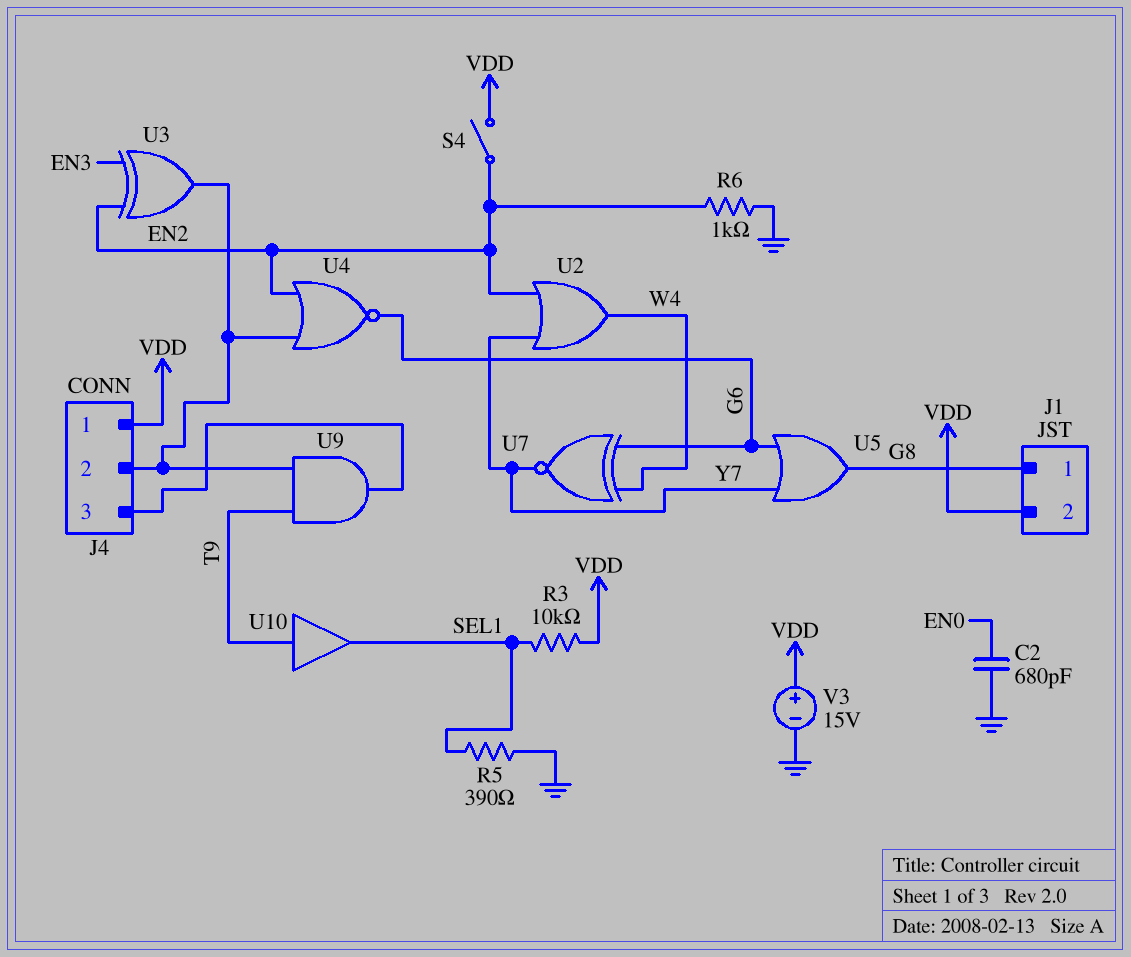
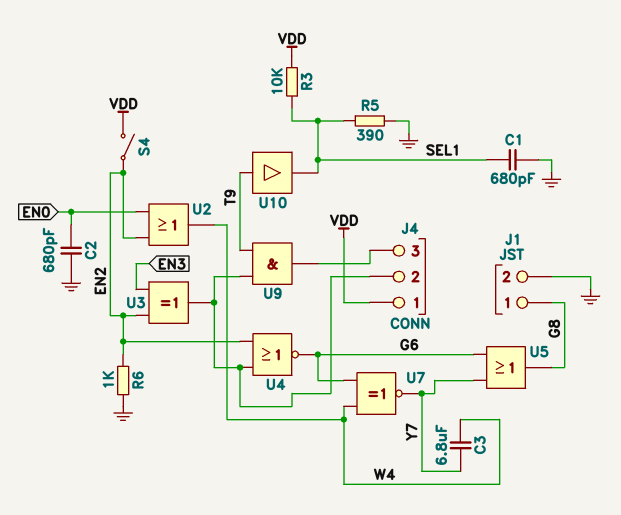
C1: none -> 680pF (GND, SEL1)
C3: none -> 6.8uF (W4, Y7)
J1 pin 2: VDD -> GND
U2: OR (in EN2, in Y7, out W4) -> OR (in EN0, in EN2, out W4)
V3: 15V (plus VDD, minus GND) -> none

